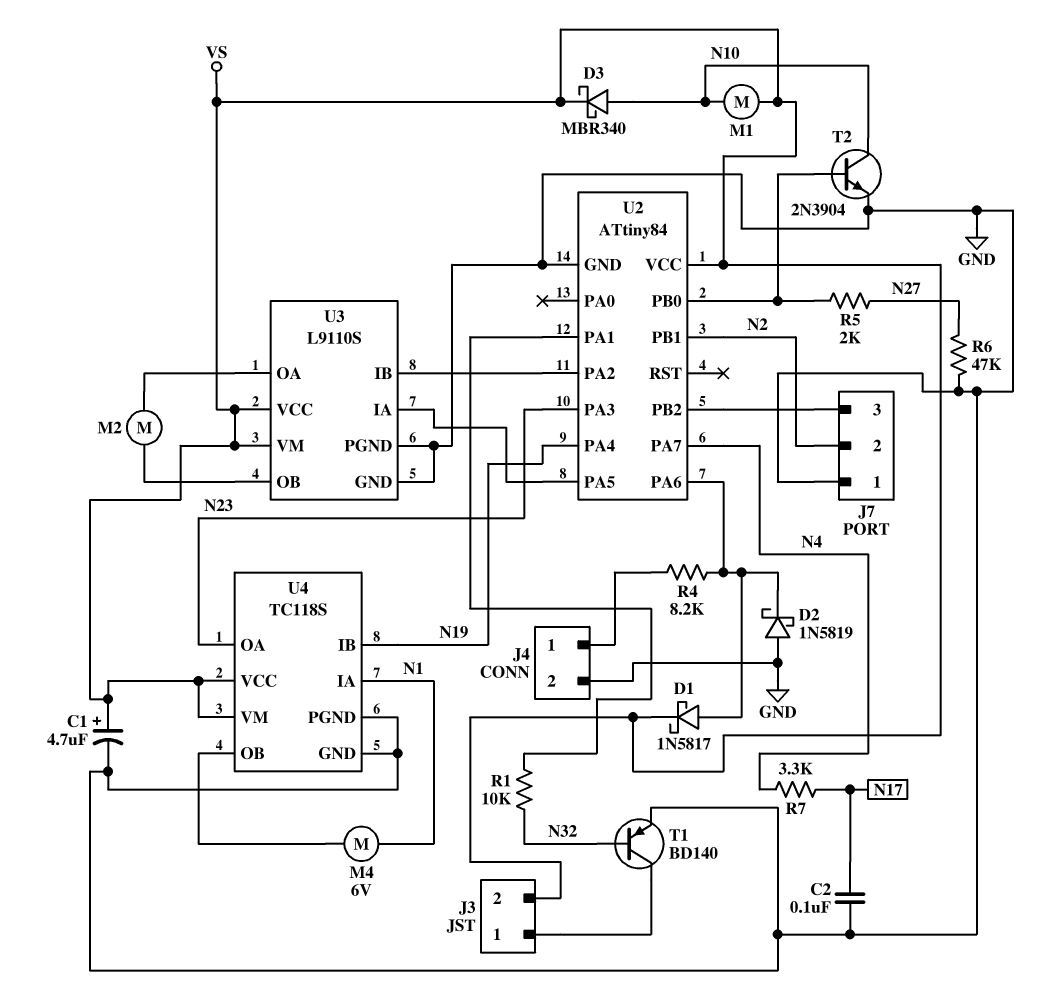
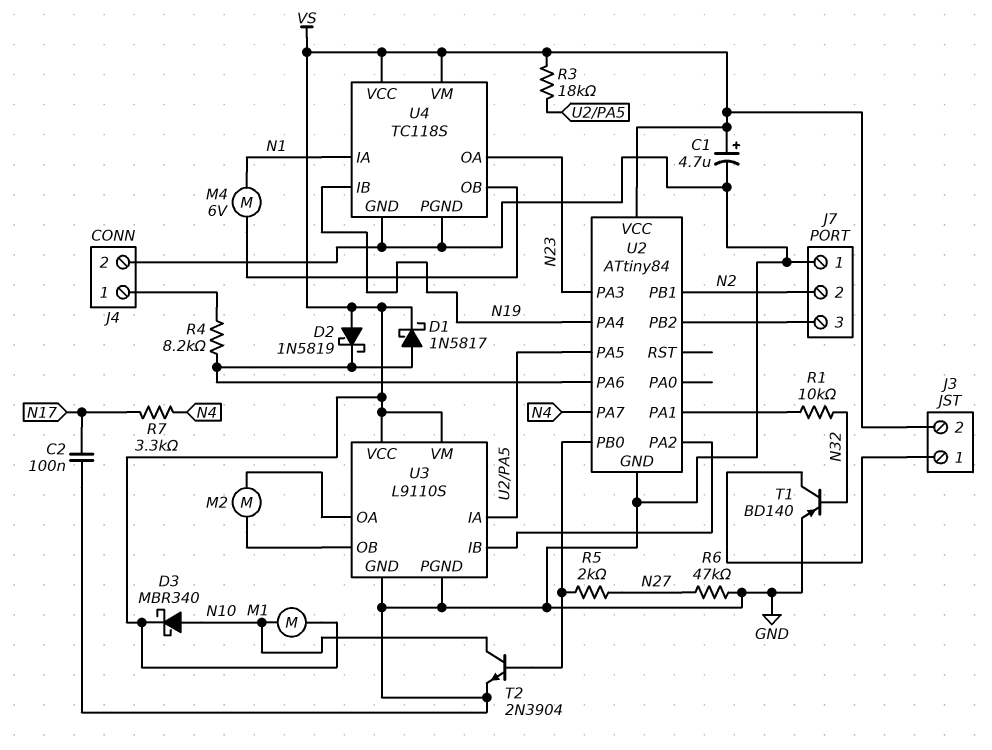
D2: schottky 1N5819 (A GND, K U2/PA6) -> schottky 1N5819 (A VS, K U2/PA6)
R3: none -> 18k (U2/PA5, VS)

